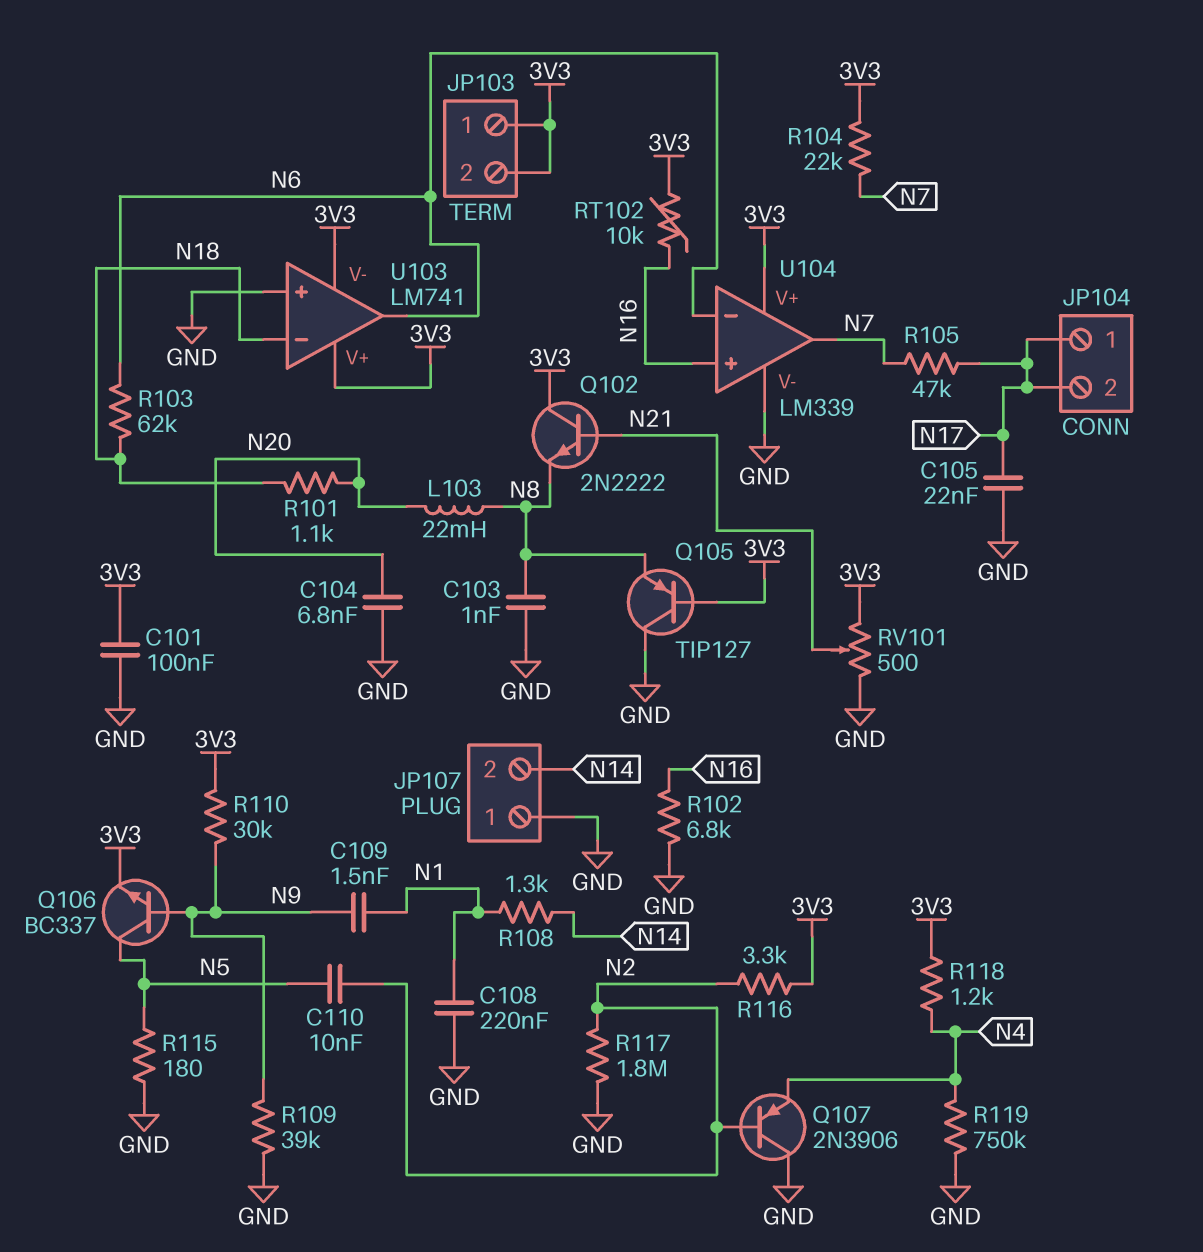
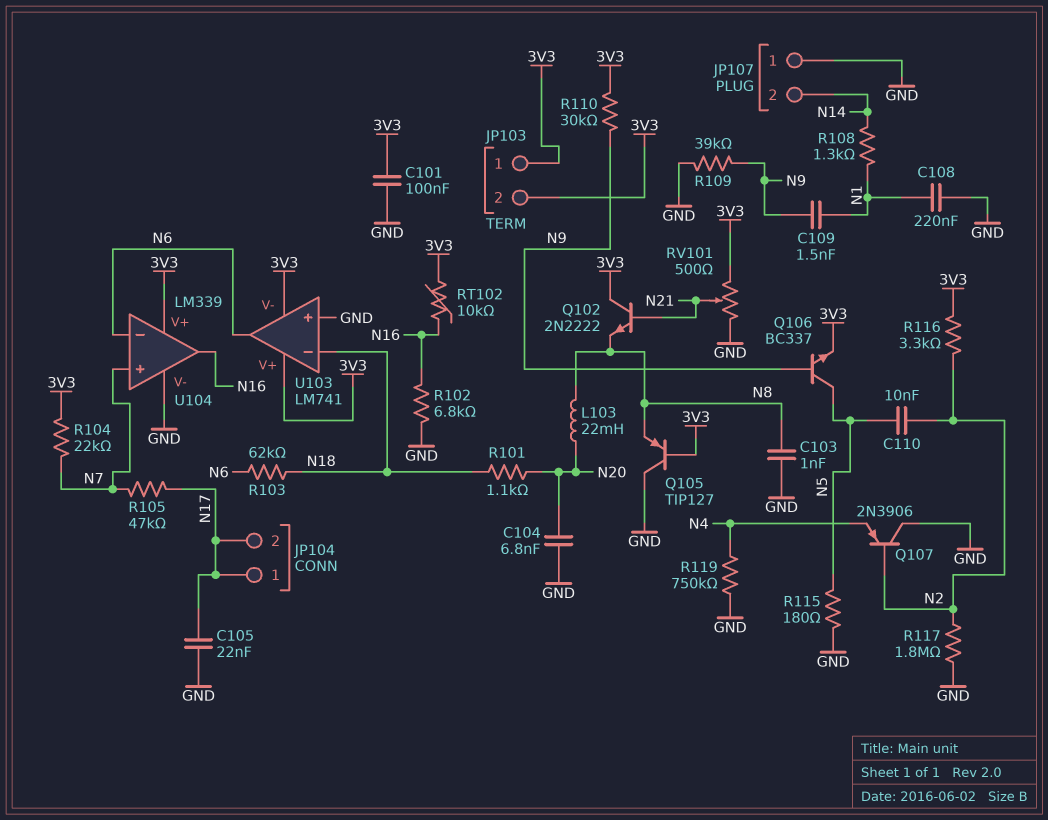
R118: 1.2k (3V3, N4) -> none
U104 pin in+: N16 -> N7
U104 pin out: N7 -> N16

